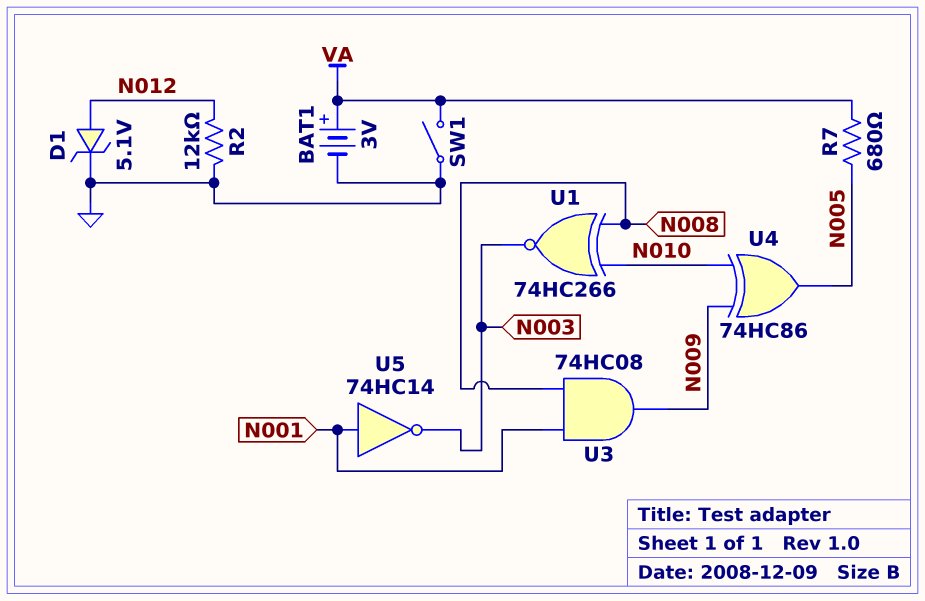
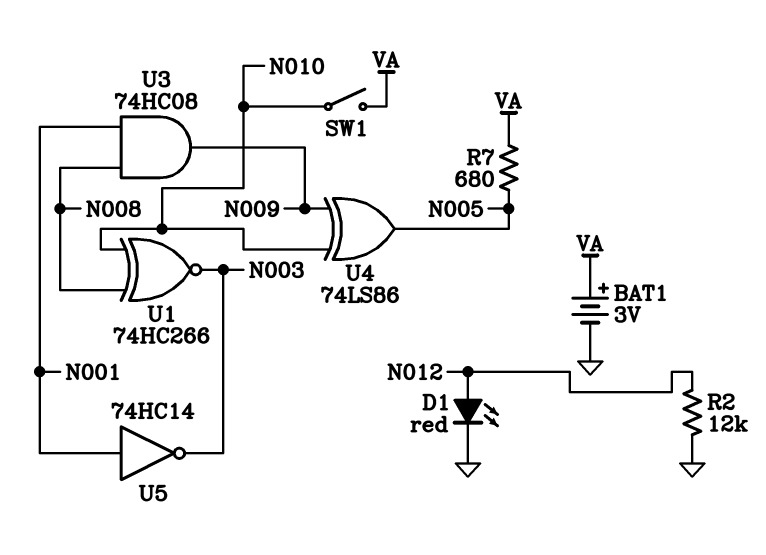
D1: zener 5.1V (A N012, K GND) -> LED red (A N012, K GND)
SW1: switch (GND, VA) -> switch (N010, VA)
U4: XOR 74HC86 (in N009, in N010, out N005) -> XOR 74LS86 (in N009, in N010, out N005)

